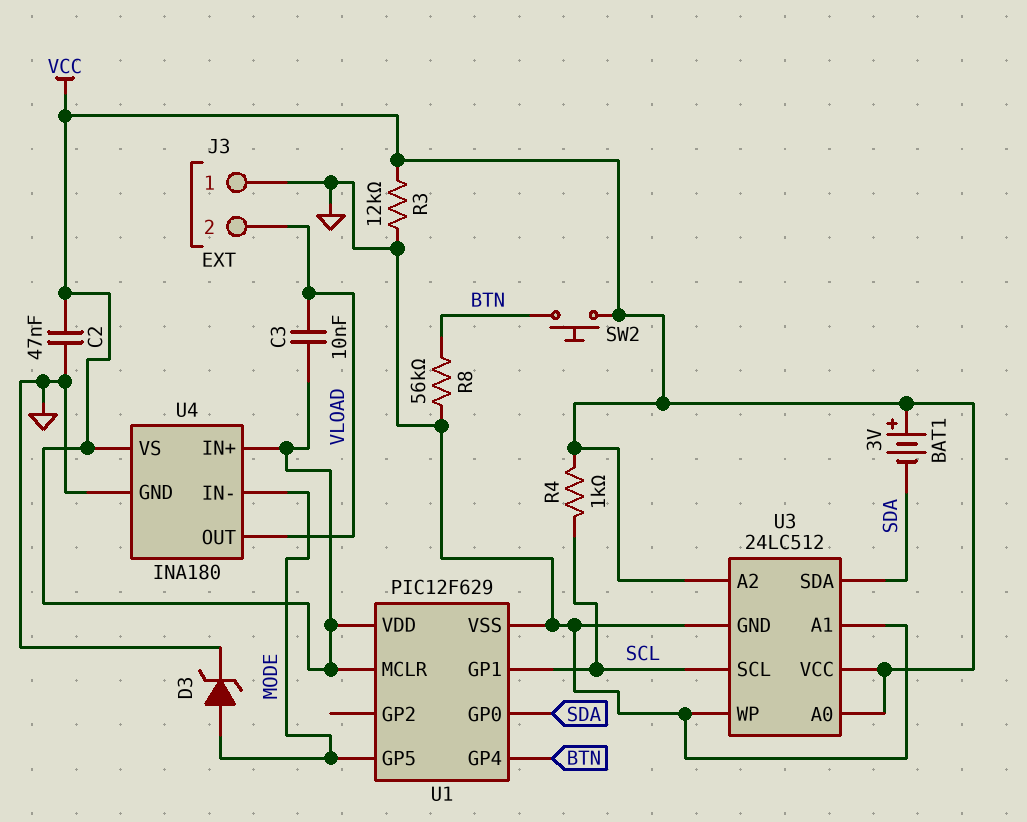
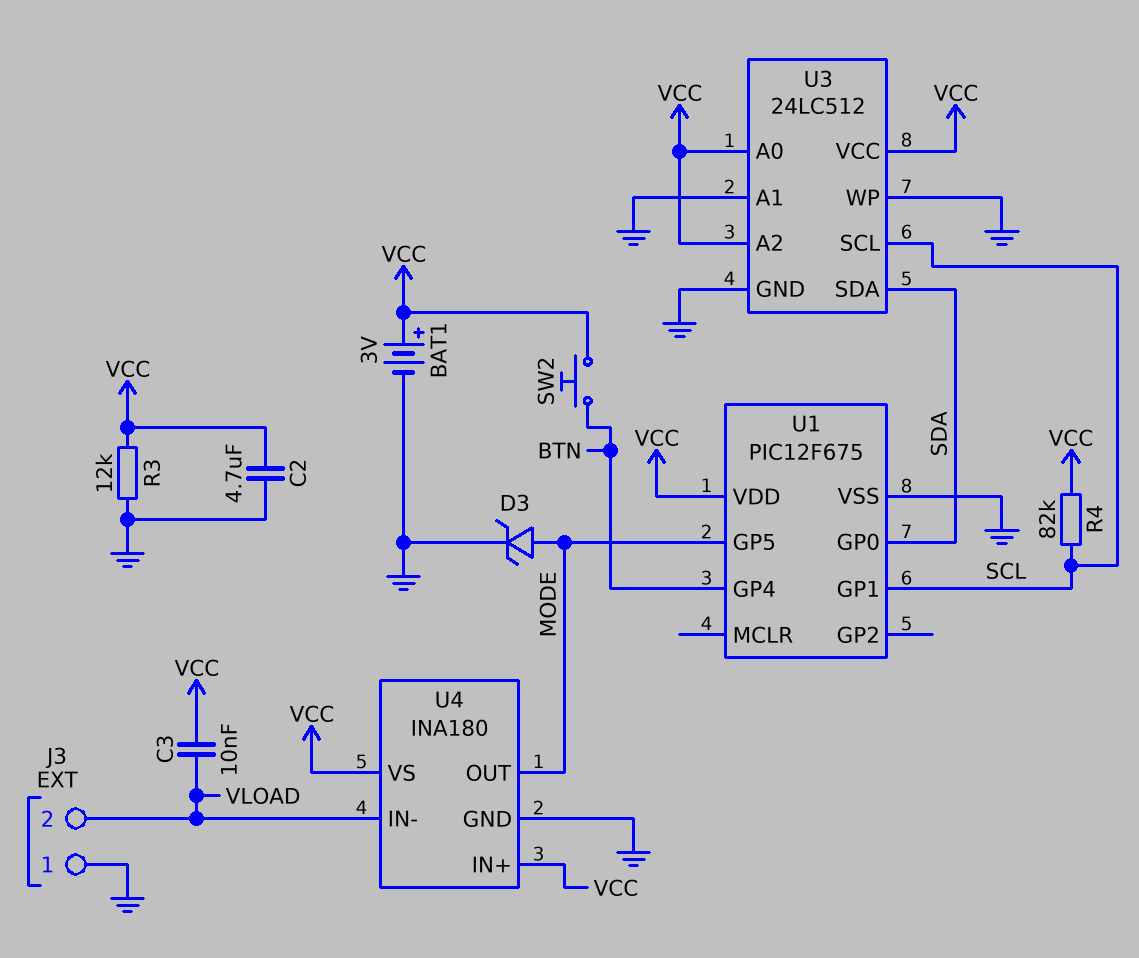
BAT1: 3V (plus VCC, minus SDA) -> 3V (plus VCC, minus GND)
C2: 47nF (GND, VCC) -> 4.7uF (GND, VCC)
R4: 1k (SCL, VCC) -> 82k (SCL, VCC)
R8: 56k (BTN, GND) -> none
U1: PIC12F629 -> PIC12F675
U1 pin MCLR: VCC -> none
U4 pin IN-: MODE -> VLOAD
U4 pin OUT: VLOAD -> MODE

